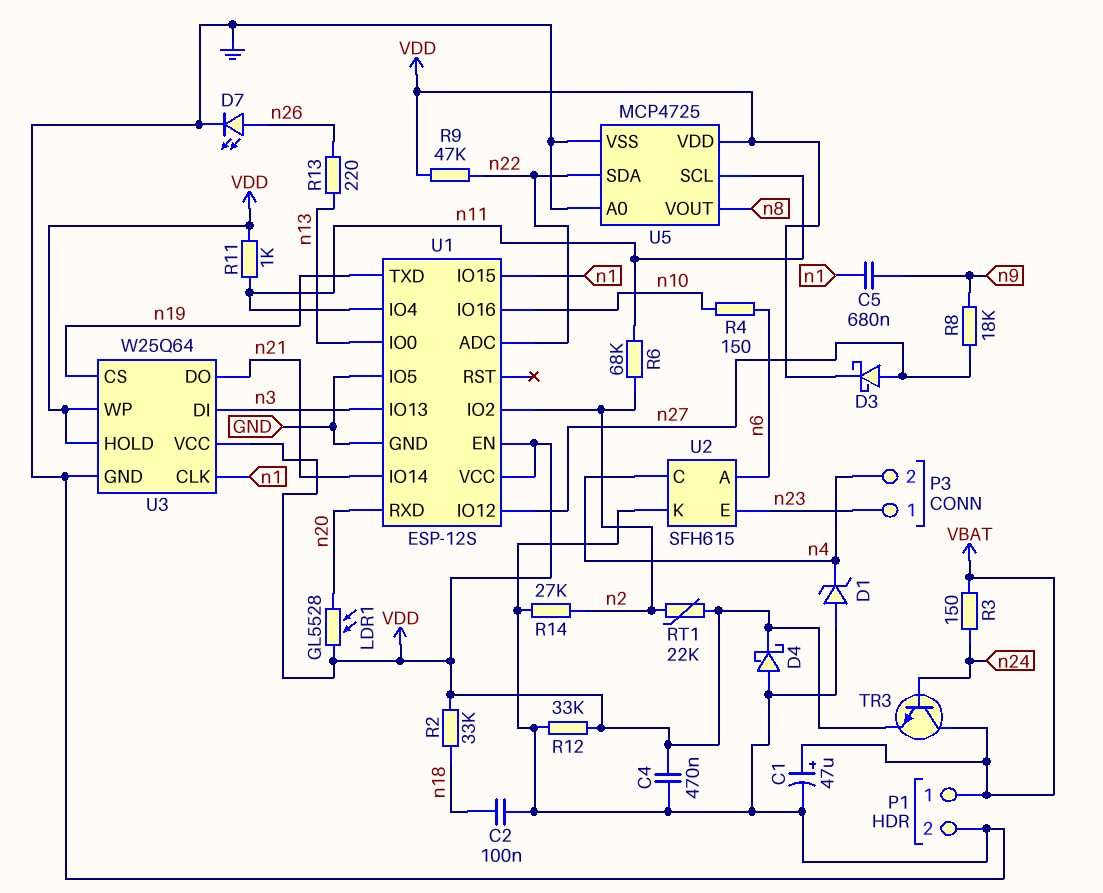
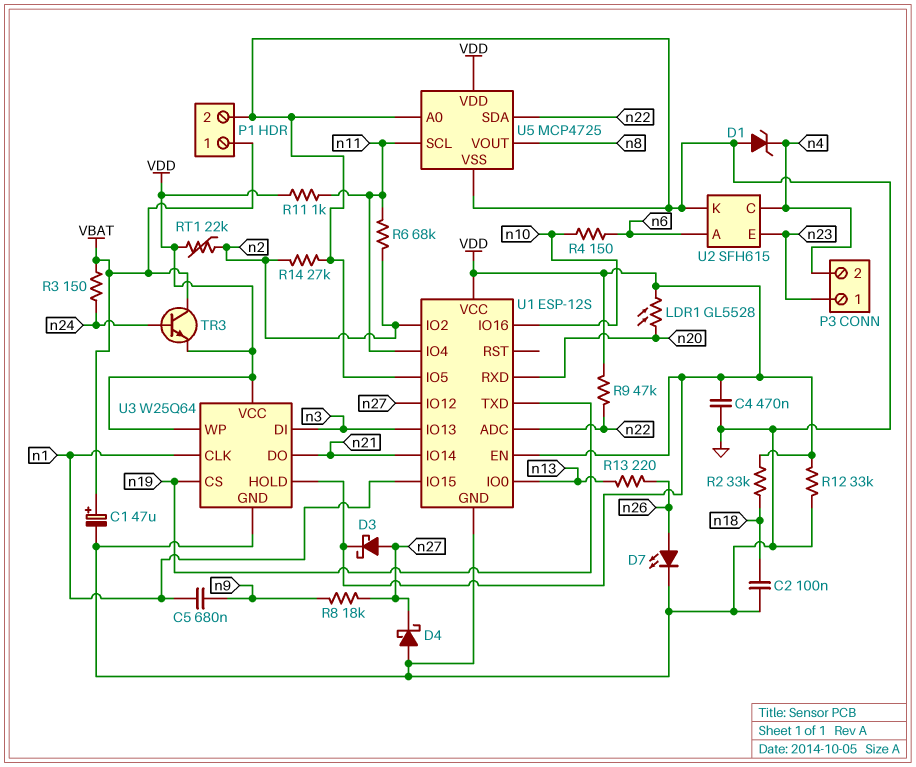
D4: schottky (A GND, K VDD) -> schottky (A GND, K n27)

